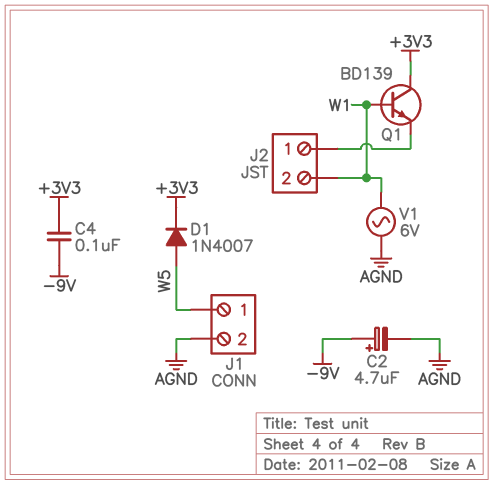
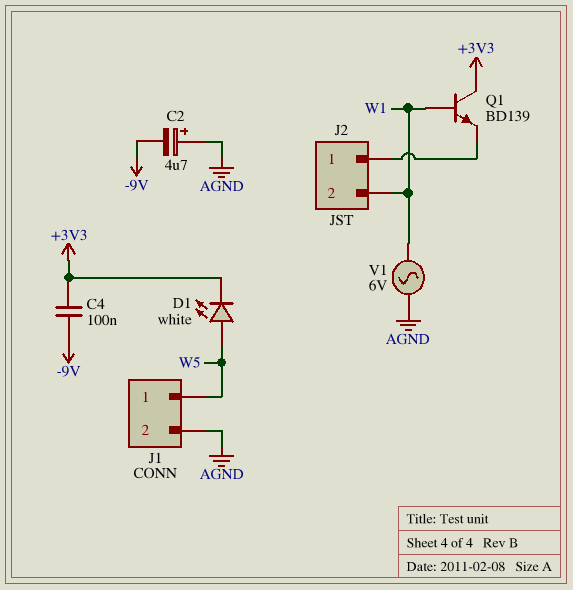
C2: 4.7uF (plus -9V, minus AGND) -> 4.7uF (plus AGND, minus -9V)
D1: diode 1N4007 (A W5, K +3V3) -> LED white (A W5, K +3V3)

